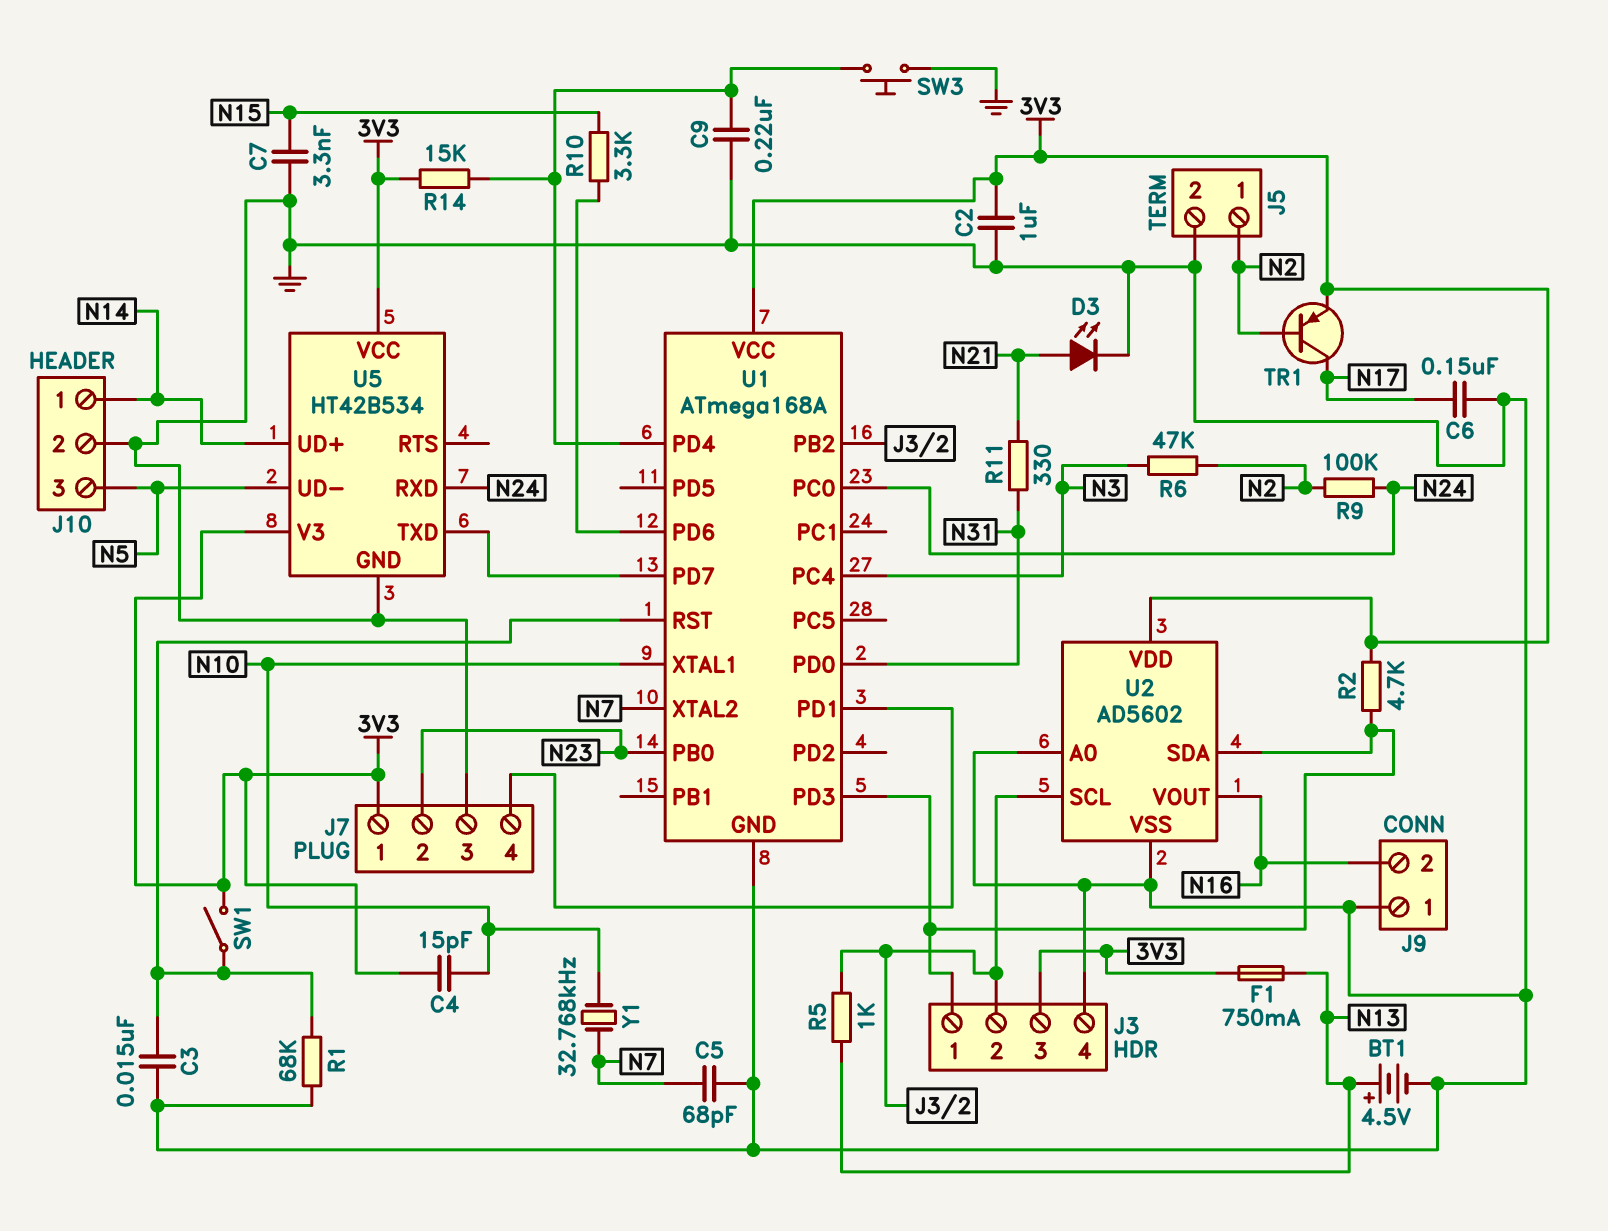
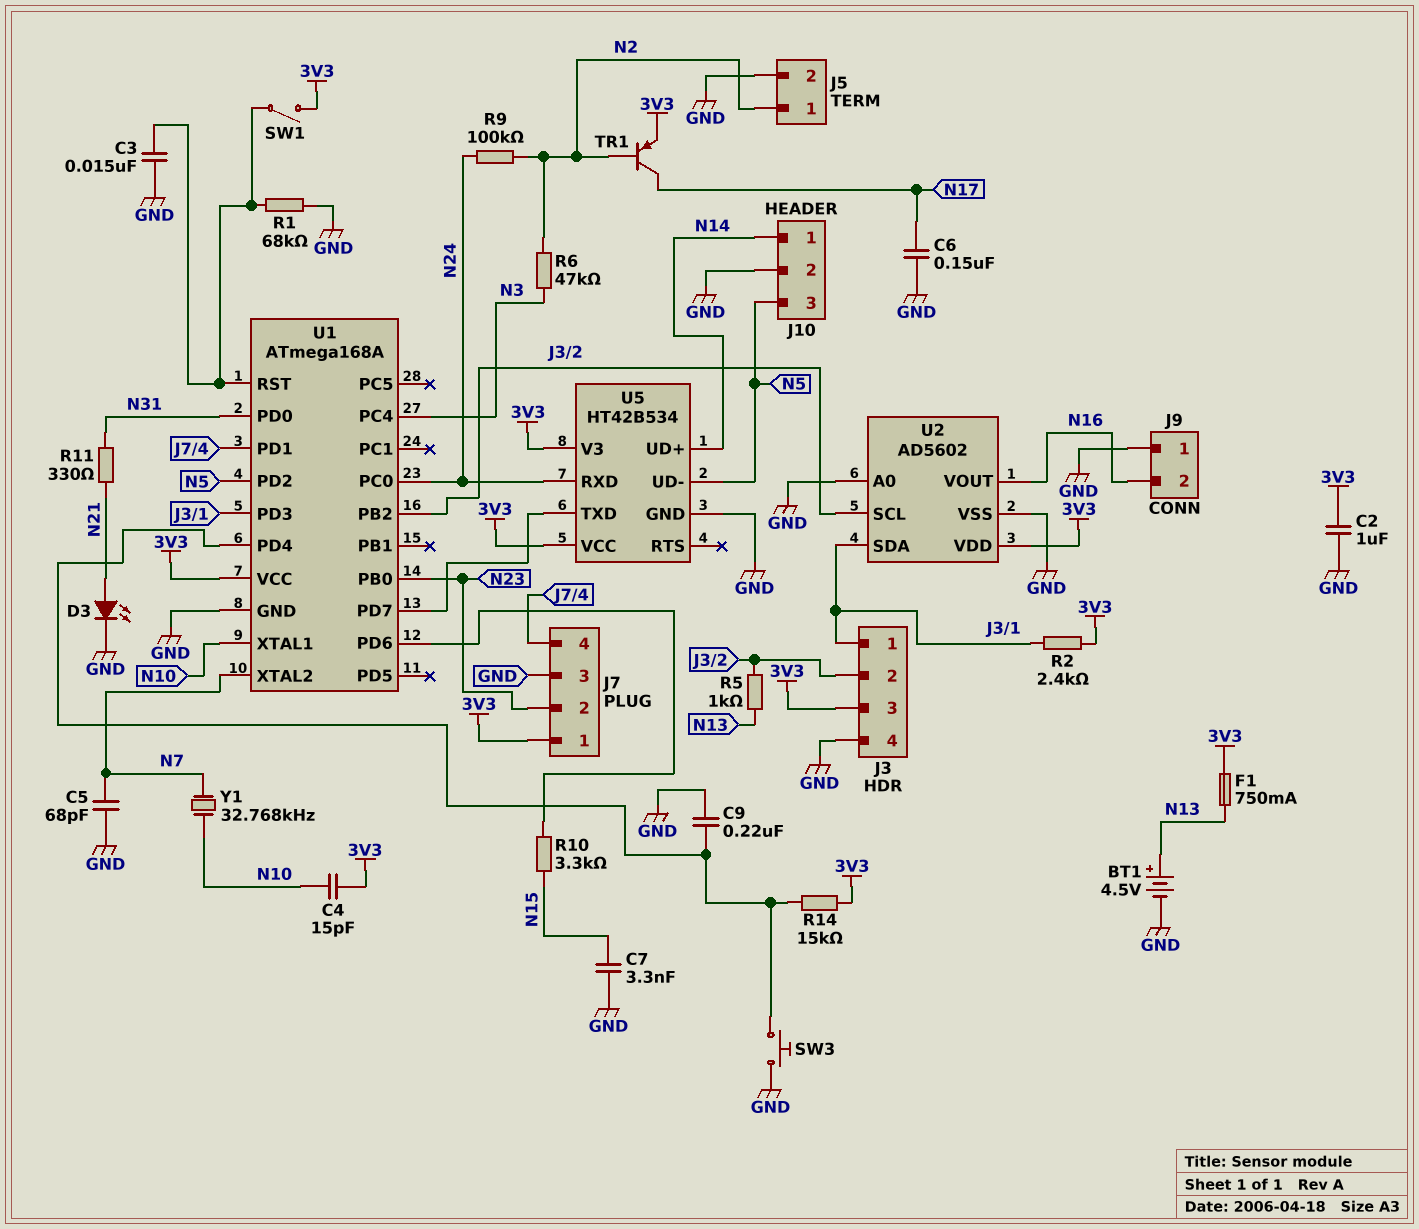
R2: 4.7k (3V3, J3/1) -> 2.4k (3V3, J3/1)
U1 pin PD2: none -> N5

